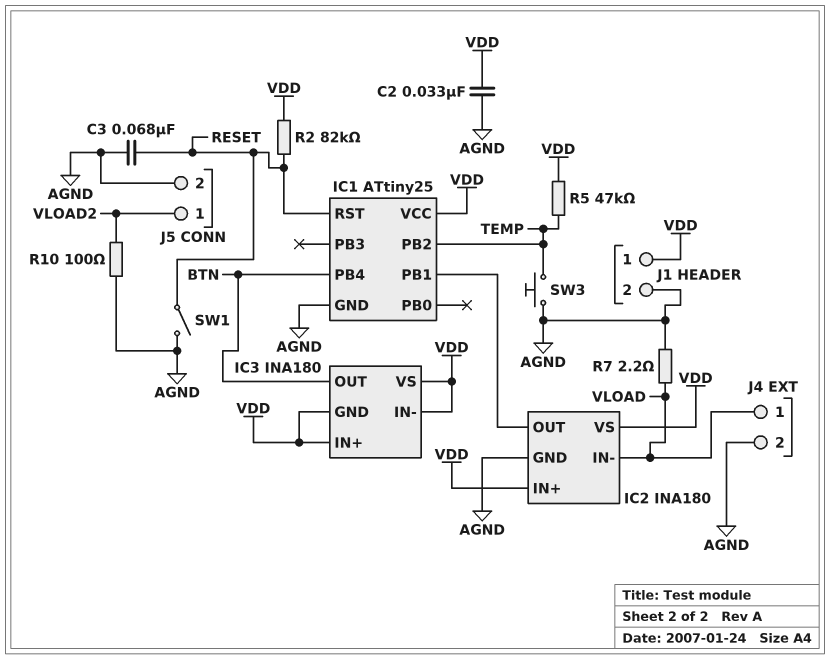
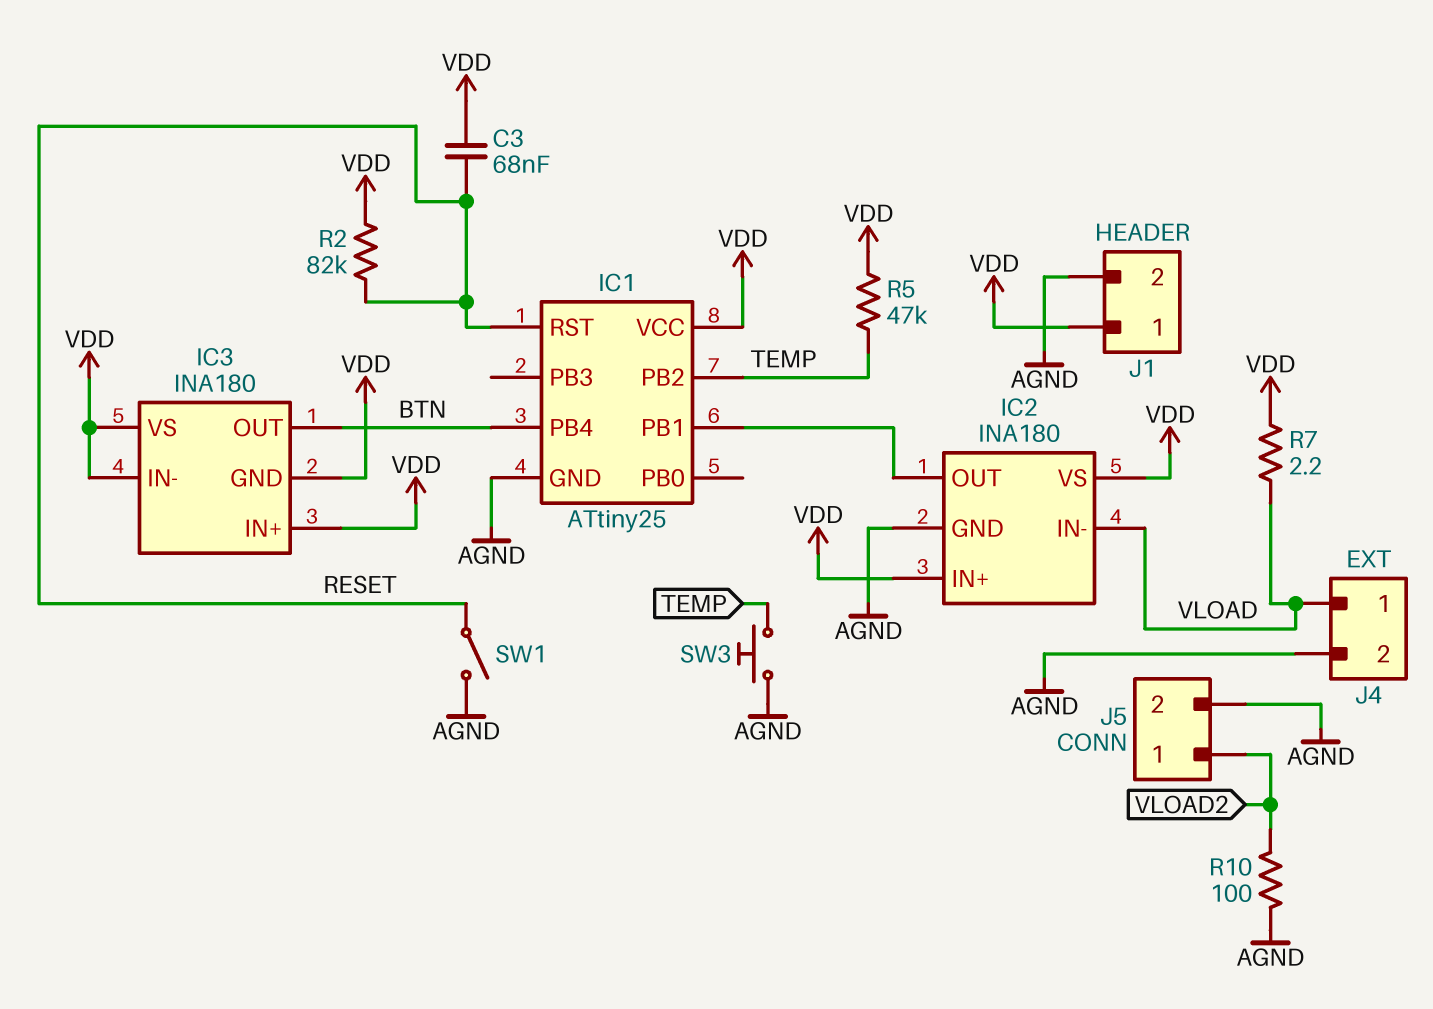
C2: 33nF (AGND, VDD) -> none
C3: 68nF (AGND, RESET) -> 68nF (RESET, VDD)
R7: 2.2 (AGND, VLOAD) -> 2.2 (VDD, VLOAD)

